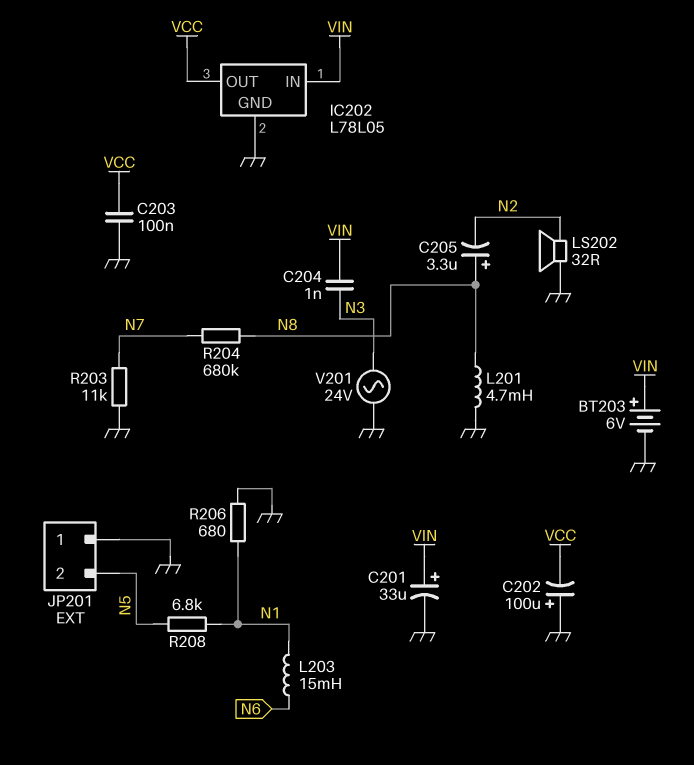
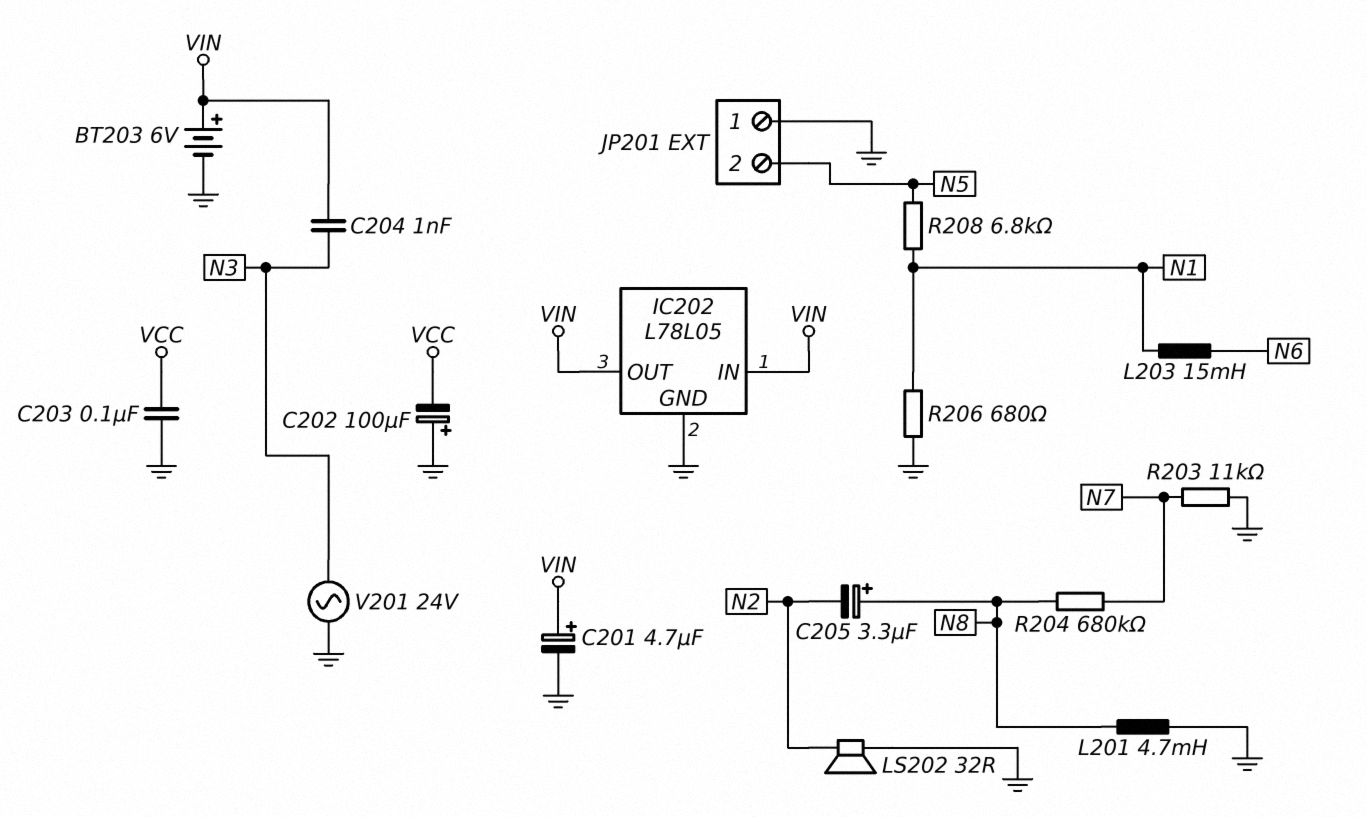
C201: 33uF (plus VIN, minus GND) -> 4.7uF (plus VIN, minus GND)
IC202 pin OUT: VCC -> VIN

